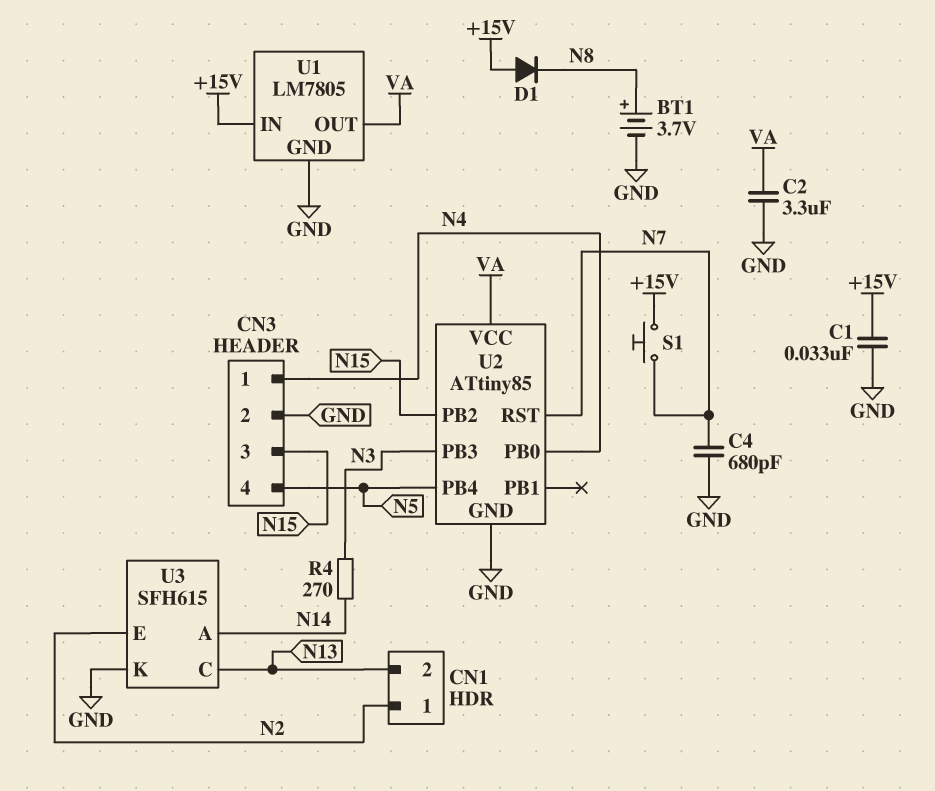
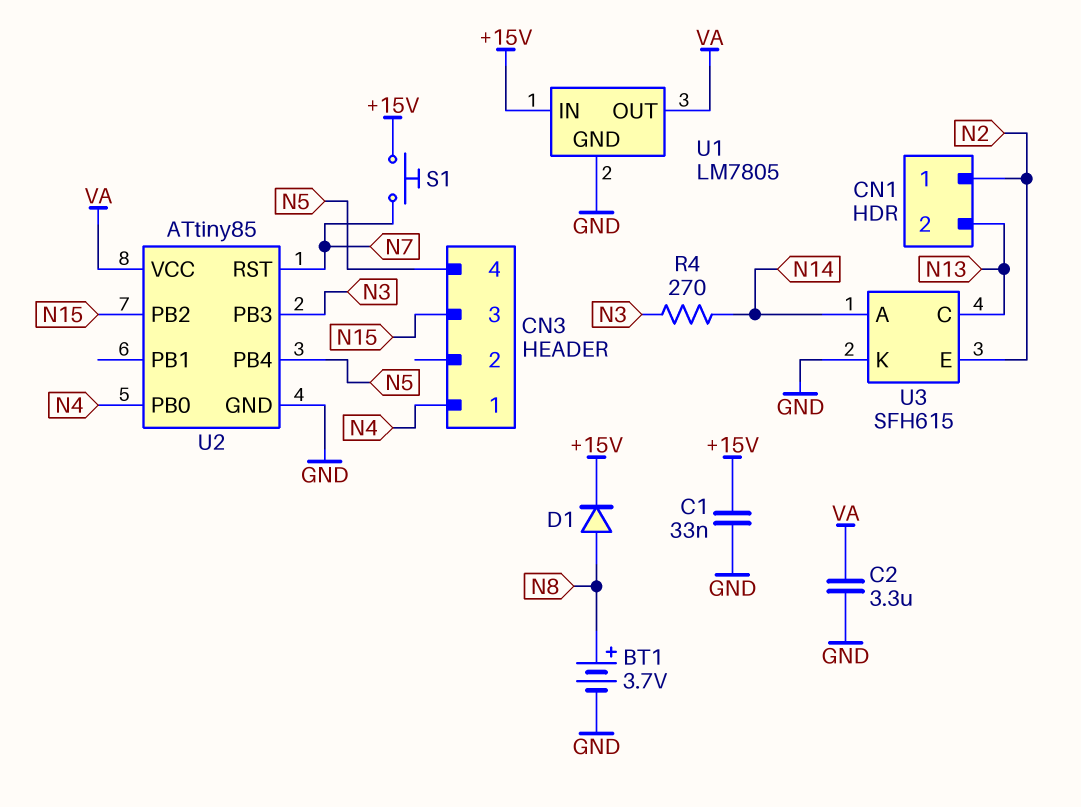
C4: 680pF (GND, N7) -> none
CN3 pin 2: GND -> none
D1: diode (A +15V, K N8) -> diode (A N8, K +15V)

